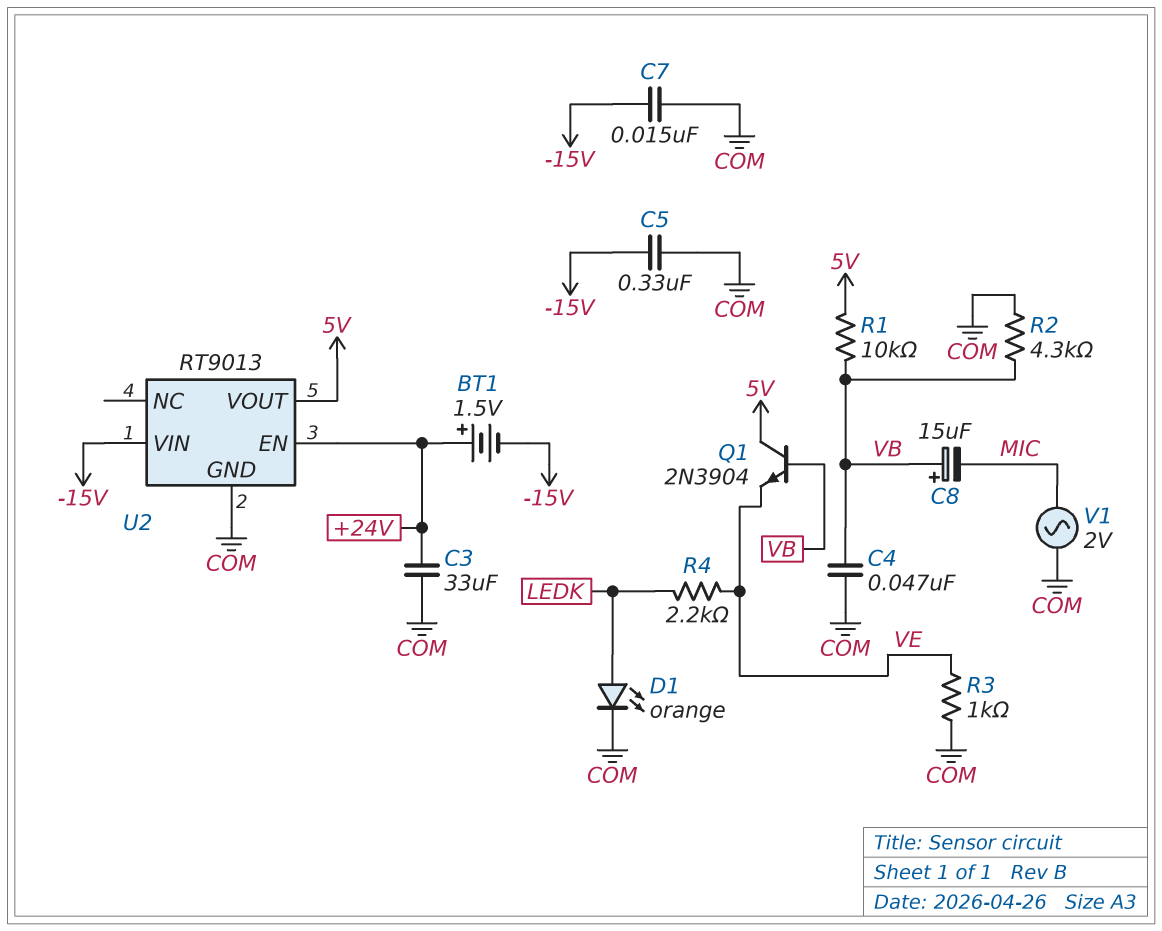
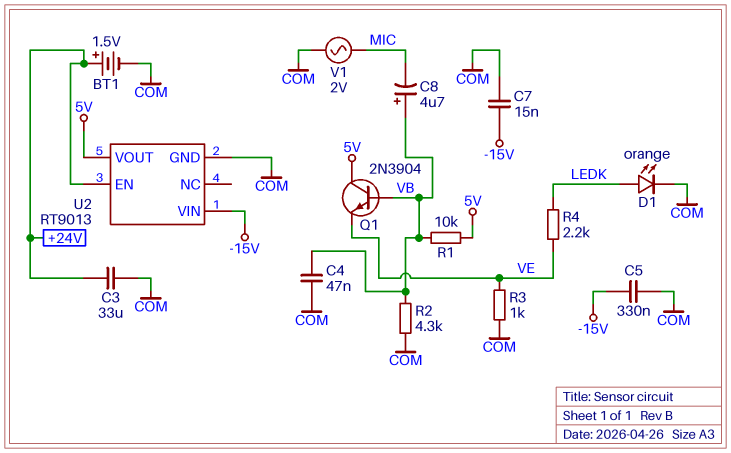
BT1: 1.5V (plus +24V, minus -15V) -> 1.5V (plus +24V, minus COM)
C8: 15uF (plus VB, minus MIC) -> 4.7uF (plus VB, minus MIC)

